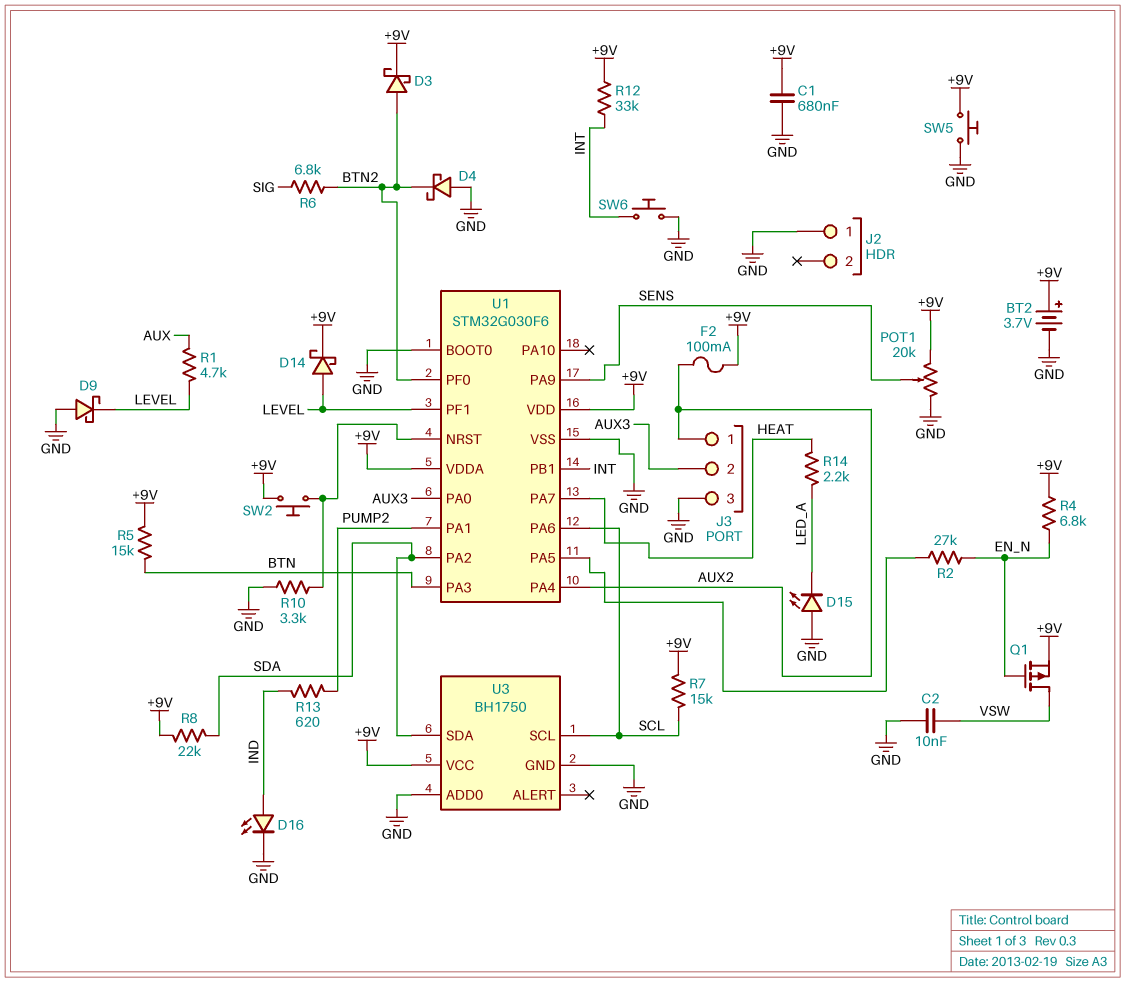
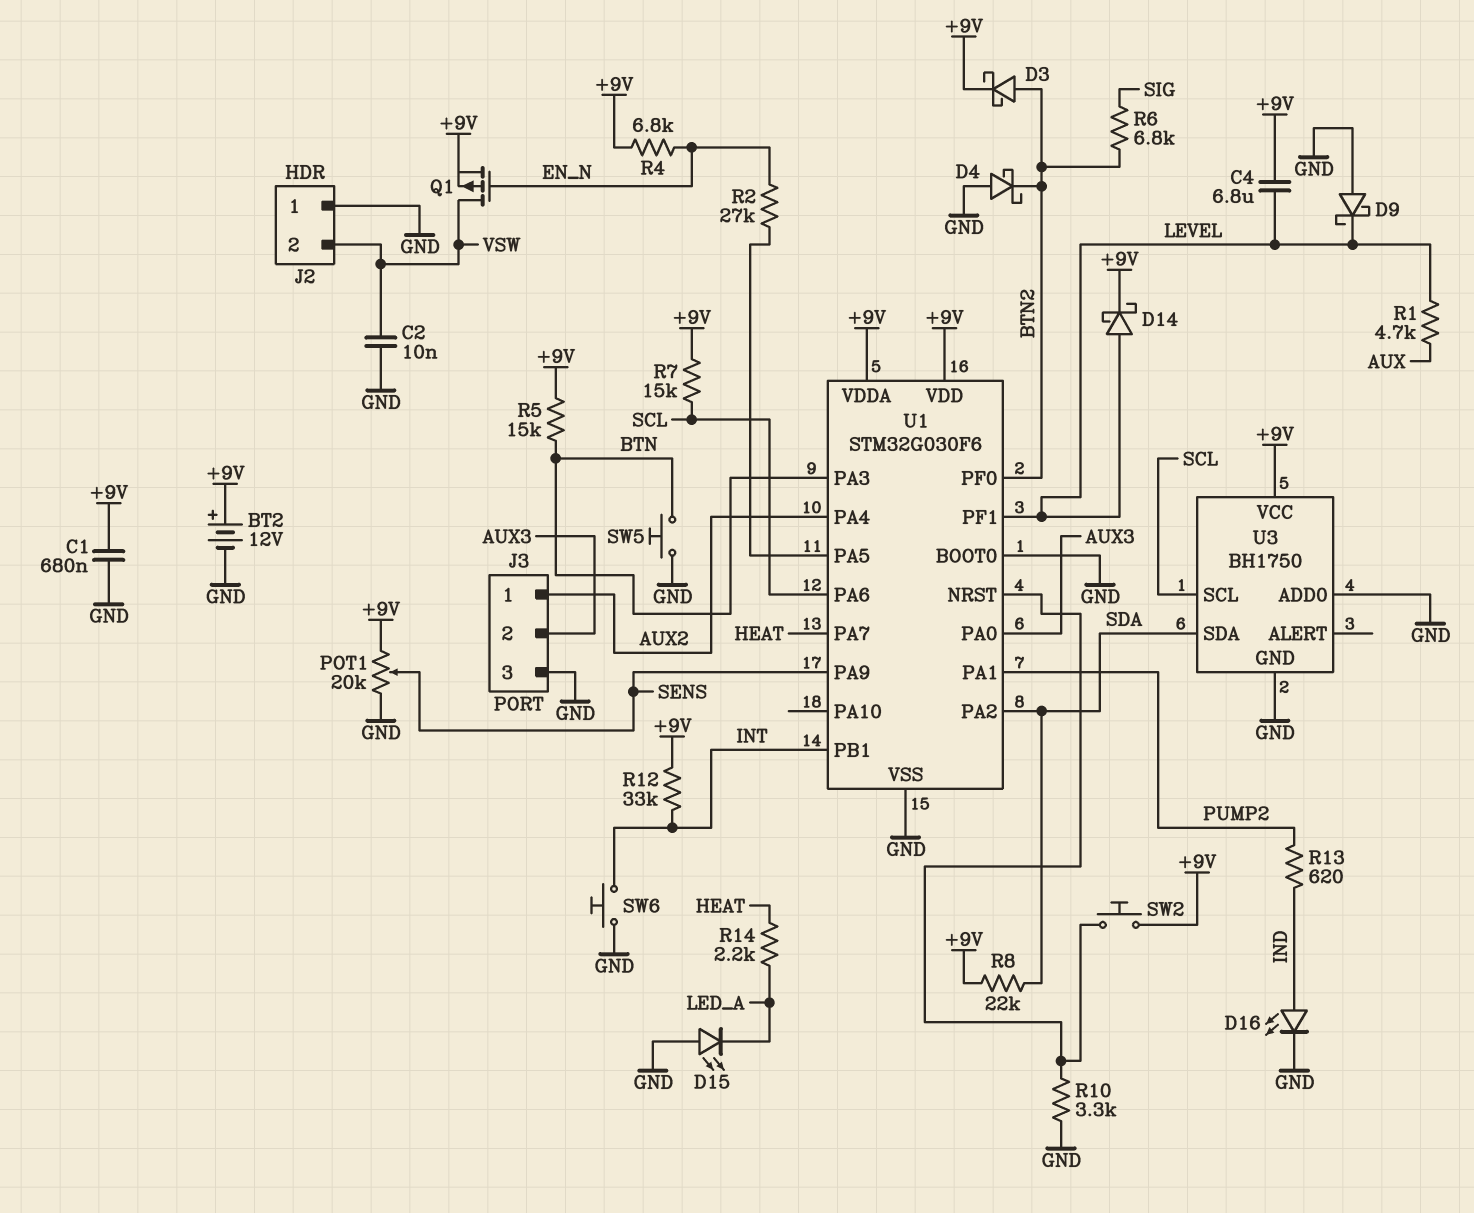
BT2: 3.7V (plus +9V, minus GND) -> 12V (plus +9V, minus GND)
C4: none -> 6.8uF (+9V, LEVEL)
F2: 100mA (+9V, AUX2) -> none
J2 pin 2: none -> VSW
SW5: button (+9V, GND) -> button (BTN, GND)

